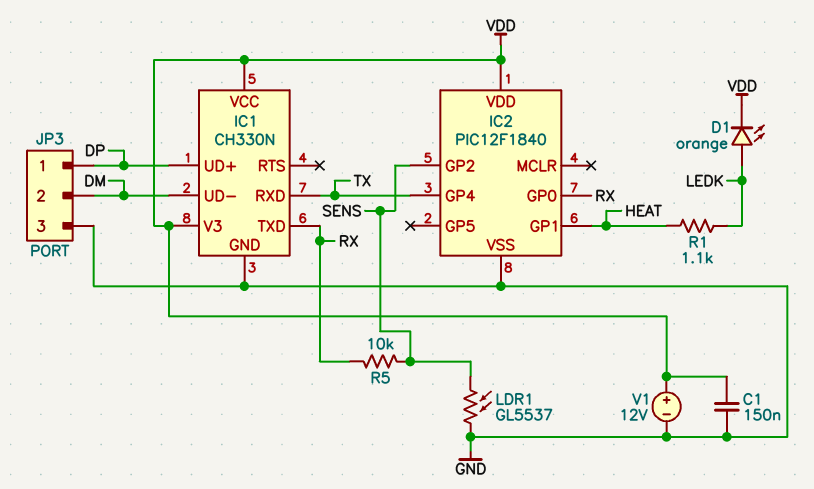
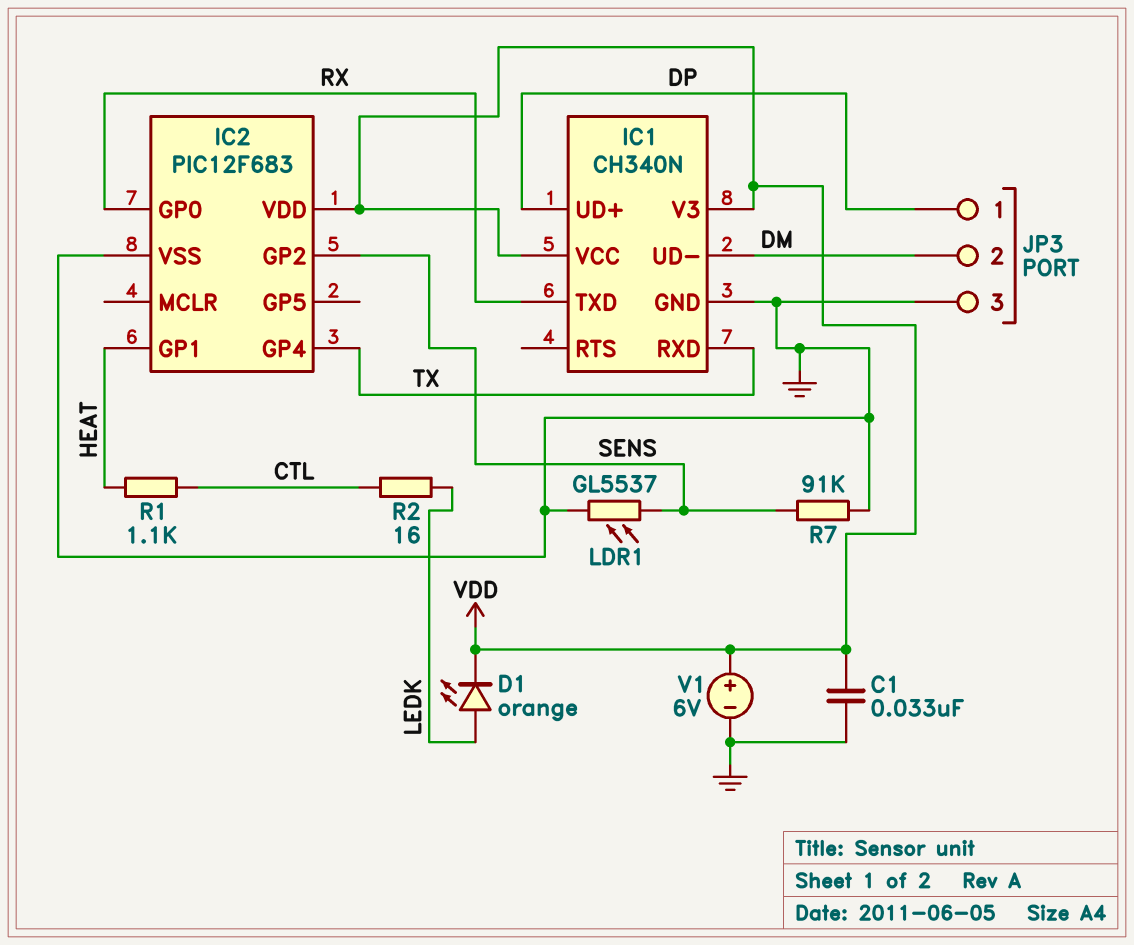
C1: 150nF (GND, VDD) -> 33nF (GND, VDD)
IC1: CH330N -> CH340N
IC2: PIC12F1840 -> PIC12F683
R1: 1.1k (HEAT, LEDK) -> 1.1k (CTL, HEAT)
R2: none -> 16 (CTL, LEDK)
R5: 10k (RX, SENS) -> none
R7: none -> 91k (GND, SENS)
V1: 12V (plus VDD, minus GND) -> 6V (plus VDD, minus GND)

